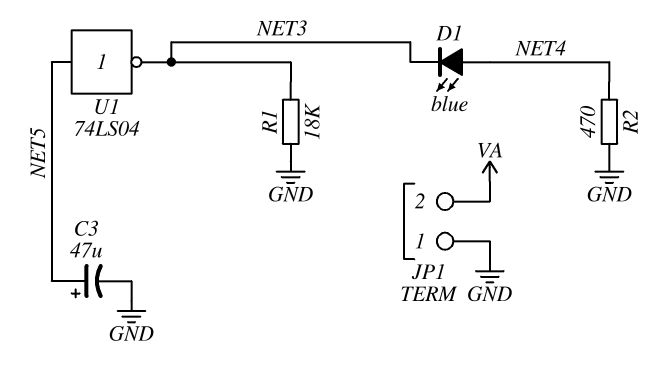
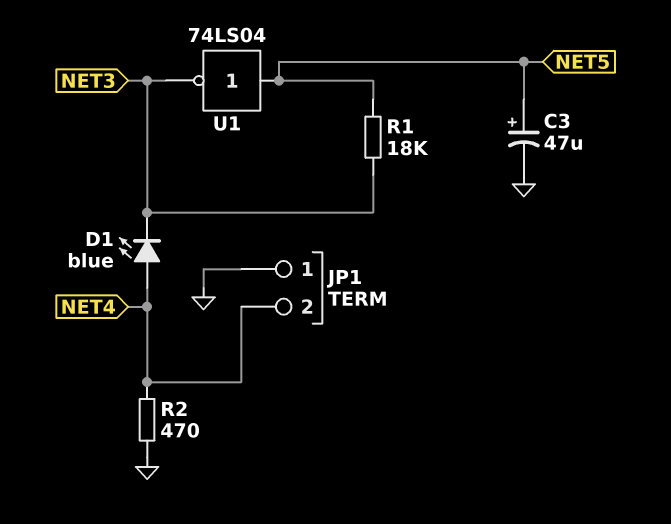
JP1 pin 2: VA -> NET4
R1: 18k (GND, NET3) -> 18k (NET3, NET5)

